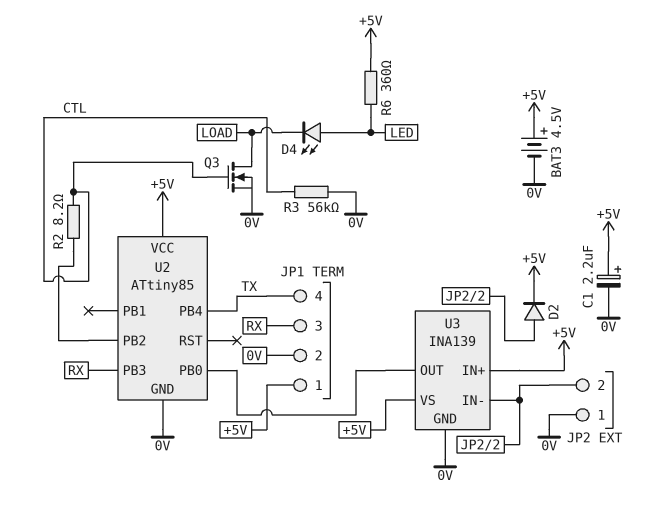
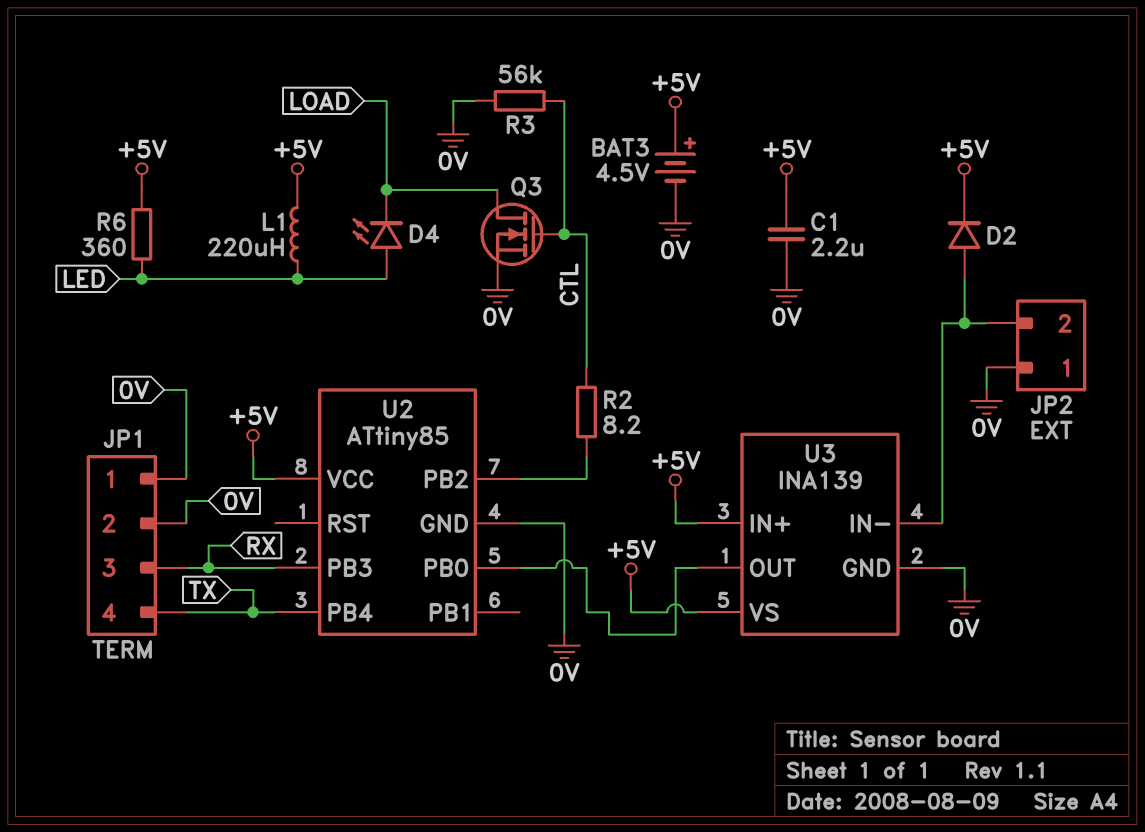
C1: 2.2uF (plus +5V, minus 0V) -> 2.2uF (+5V, 0V)
JP1 pin 1: +5V -> 0V
L1: none -> 220uH (+5V, LED)

